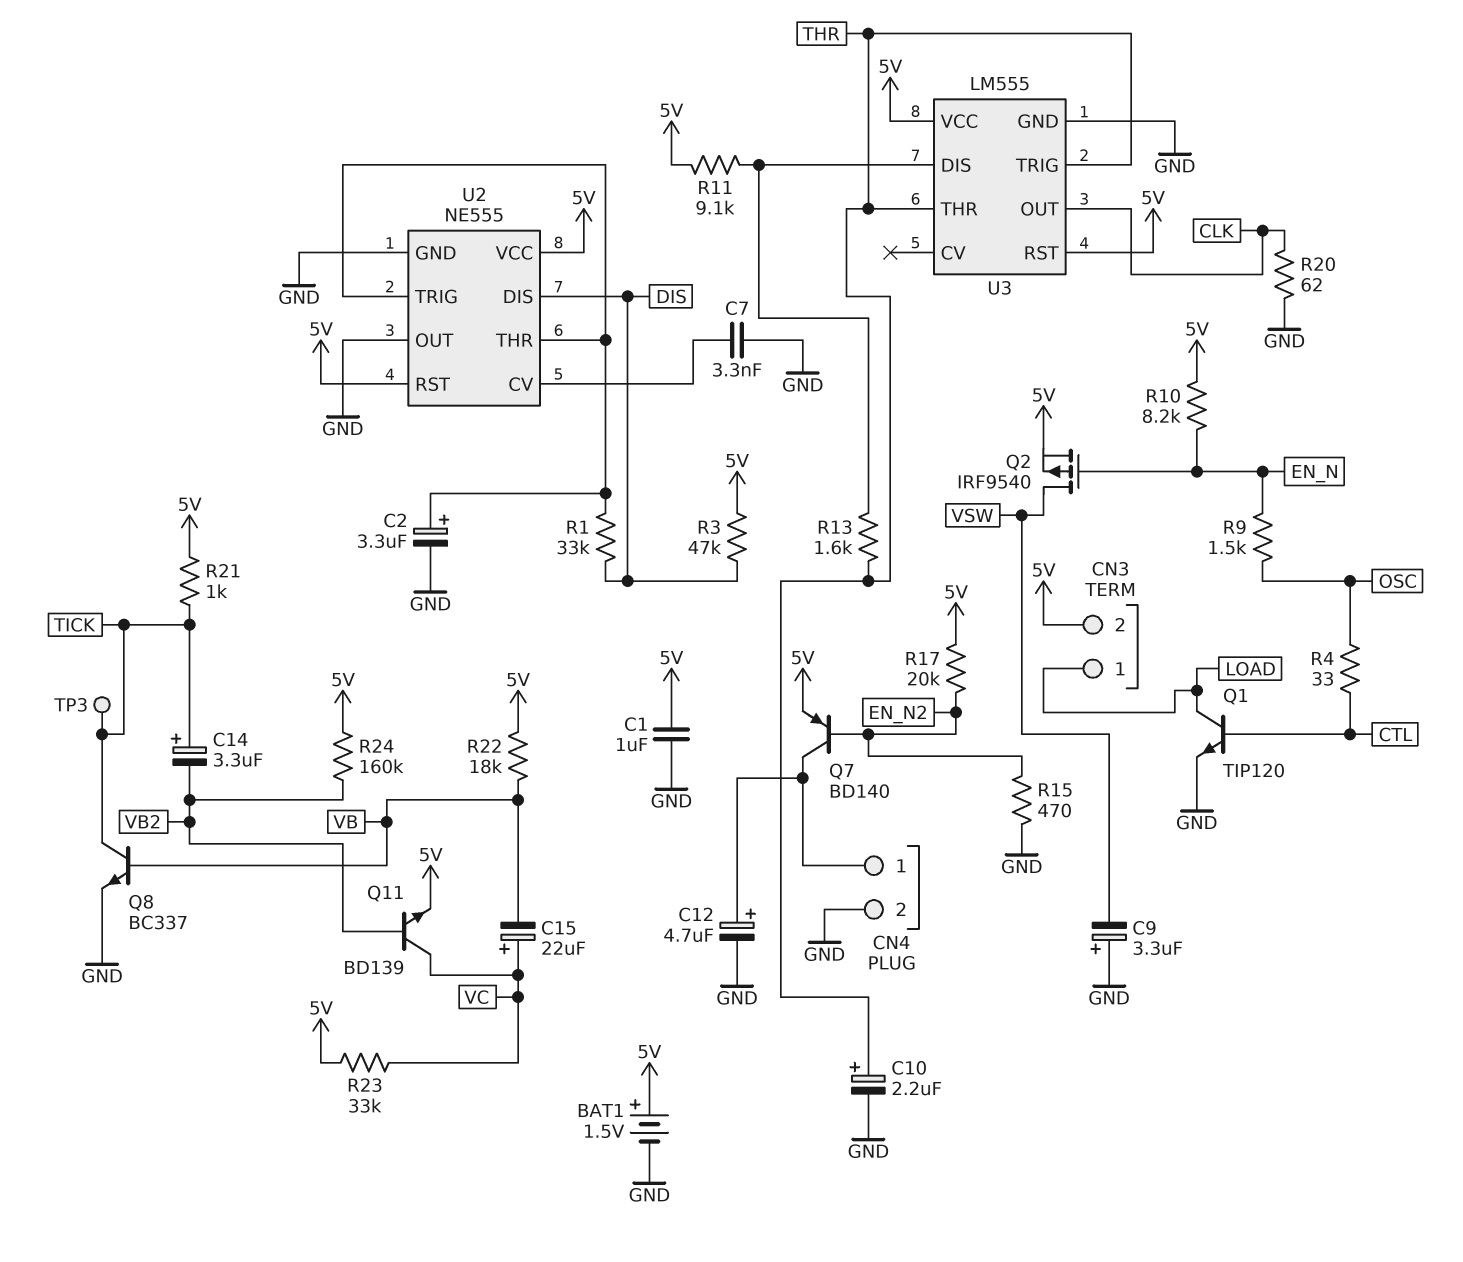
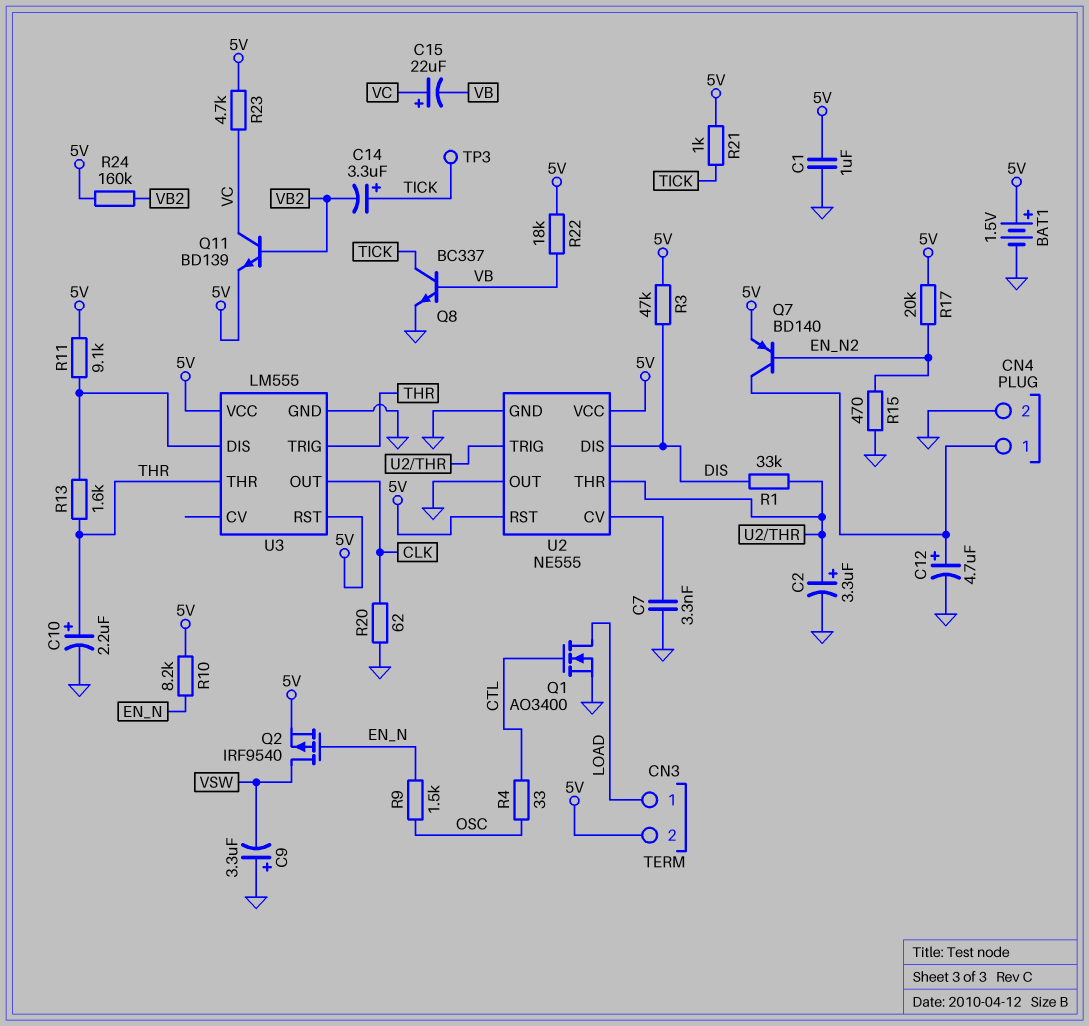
Q1: NPN TIP120 (B CTL, C LOAD, E GND) -> NMOS AO3400 (G CTL, D LOAD, S GND)
R23: 33k (5V, VC) -> 4.7k (5V, VC)

